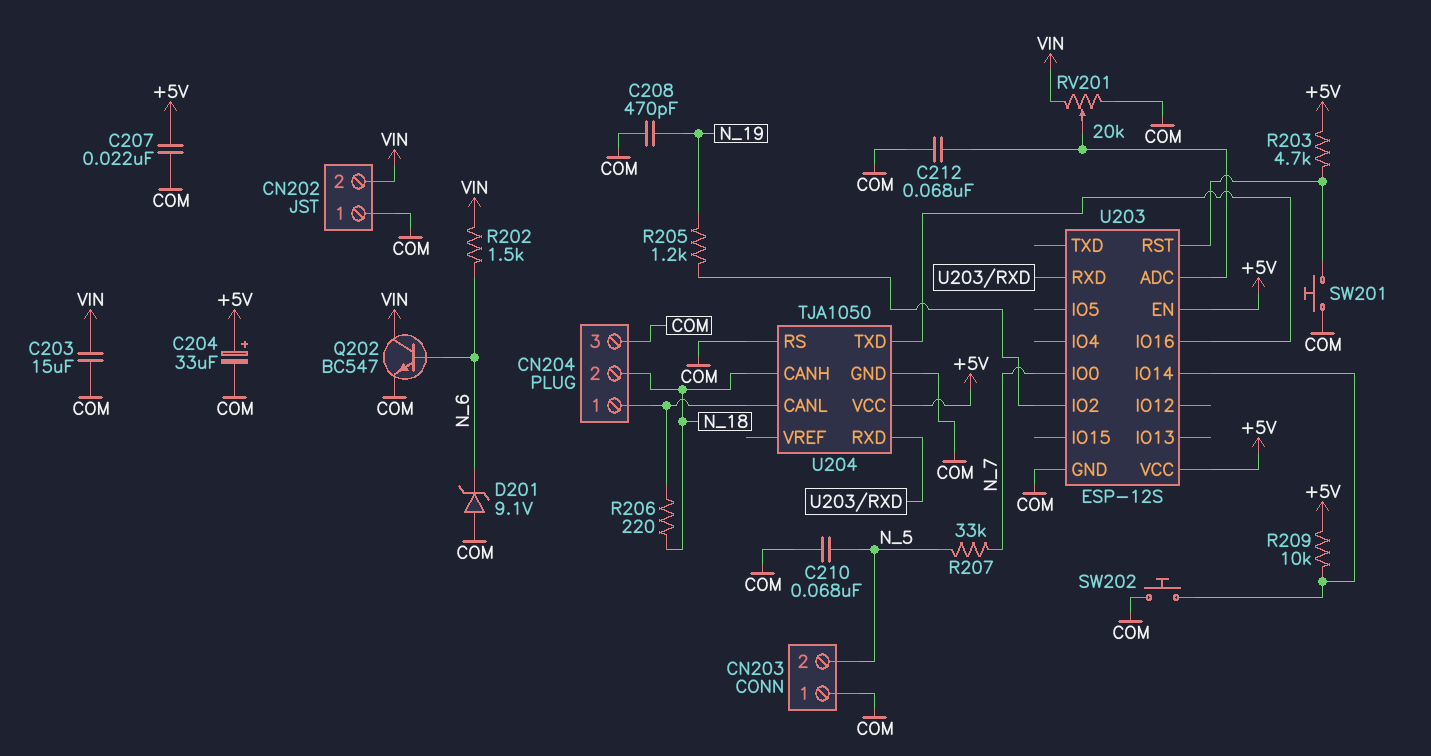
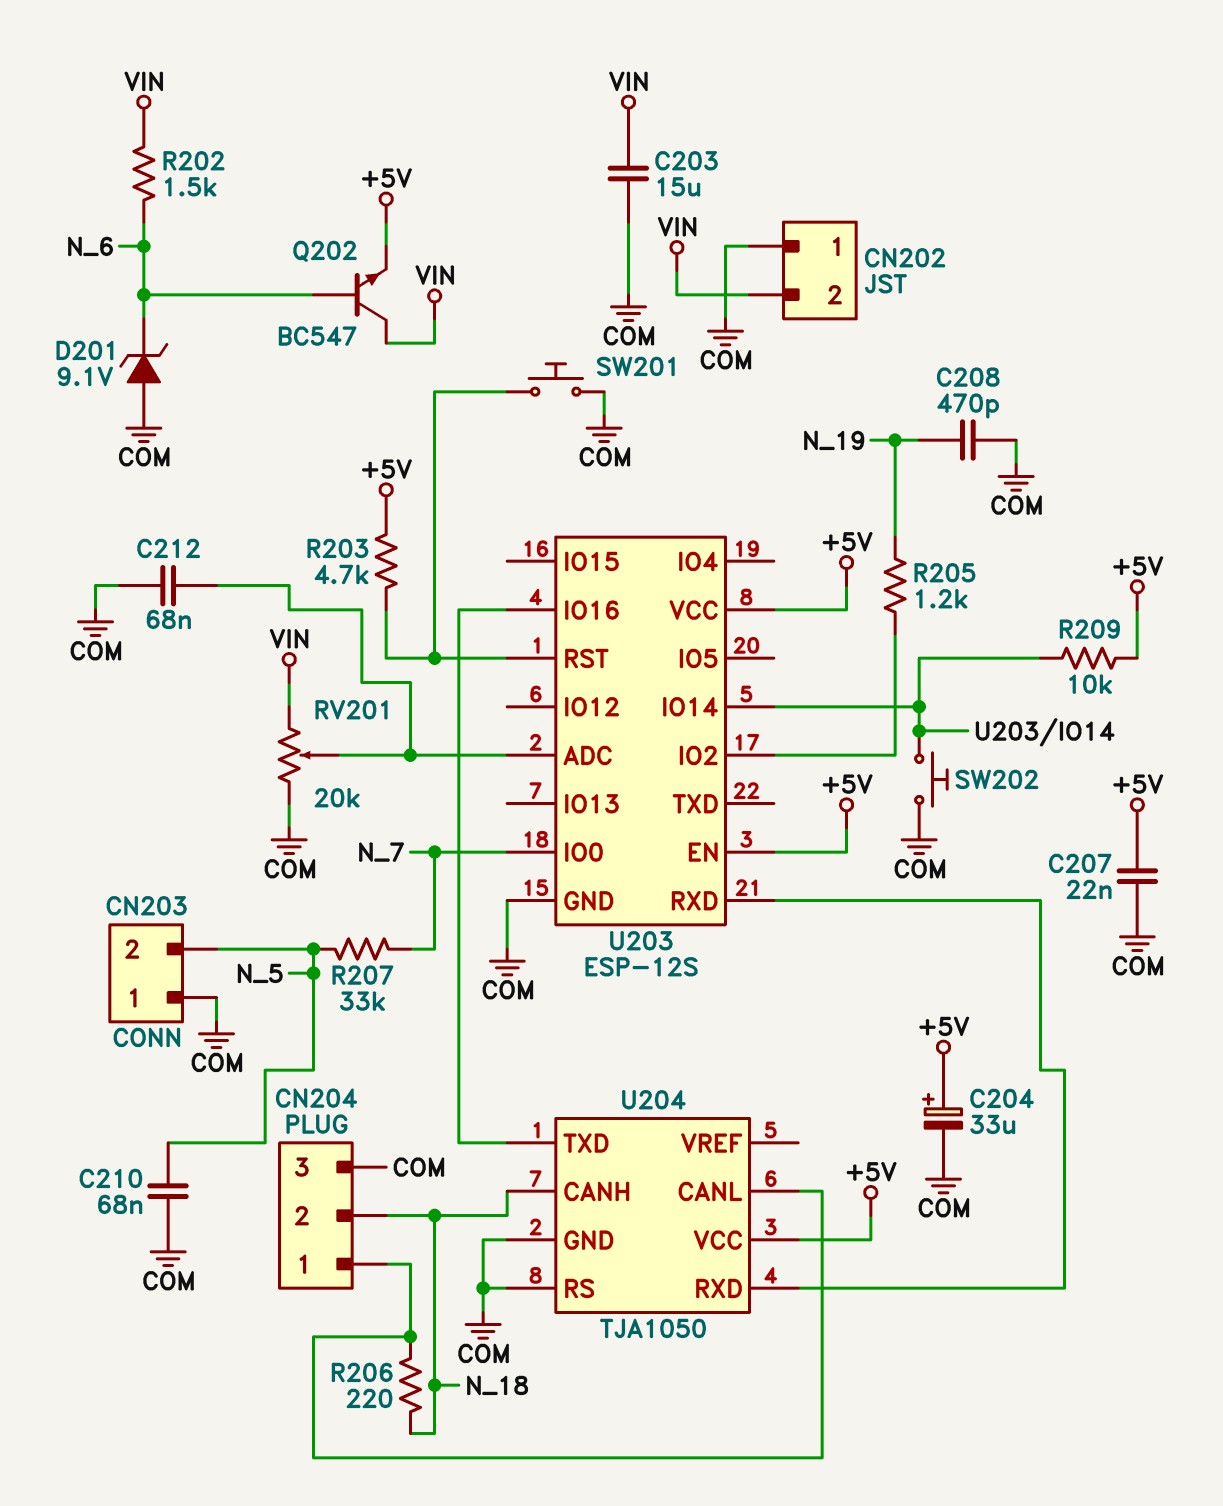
Q202: NPN BC547 (B N_6, C VIN, E COM) -> NPN BC547 (B N_6, C VIN, E +5V)

